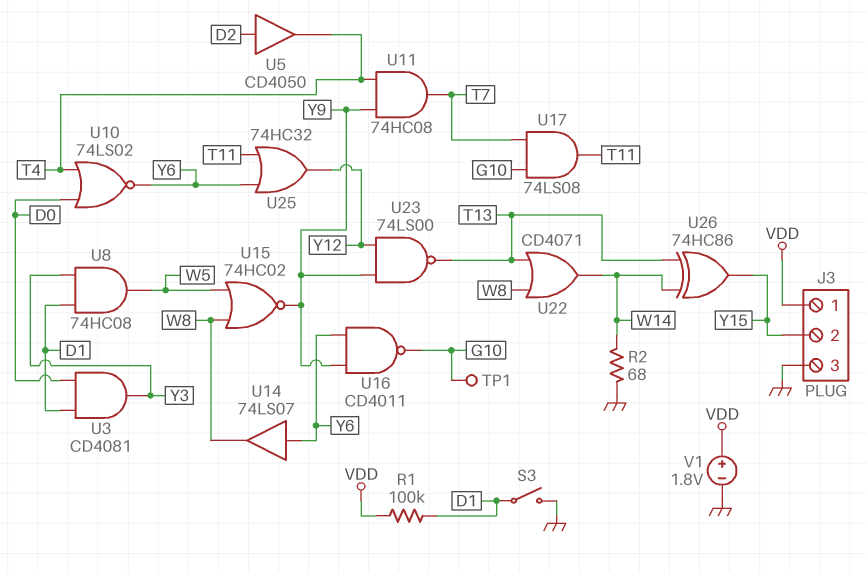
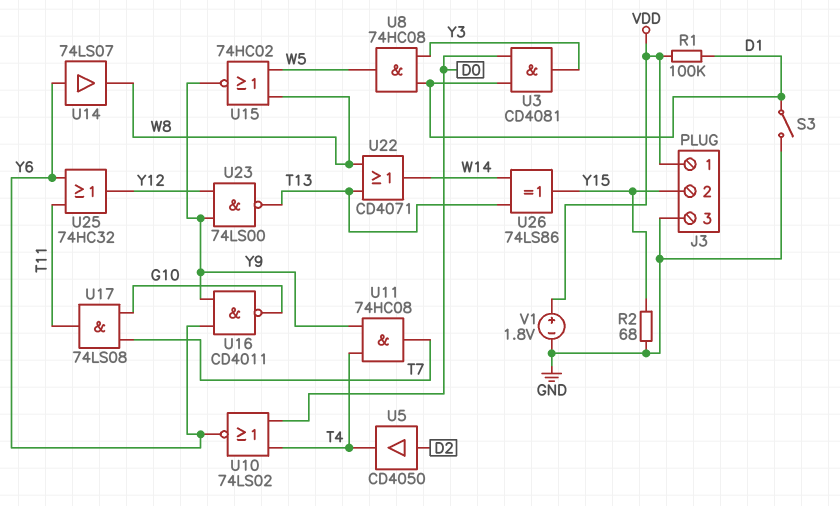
R2: 68 (GND, W14) -> 68 (GND, Y15)
TP1: test point (G10) -> none
U26: XOR 74HC86 (in T13, in W14, out Y15) -> XOR 74LS86 (in T13, in W14, out Y15)

